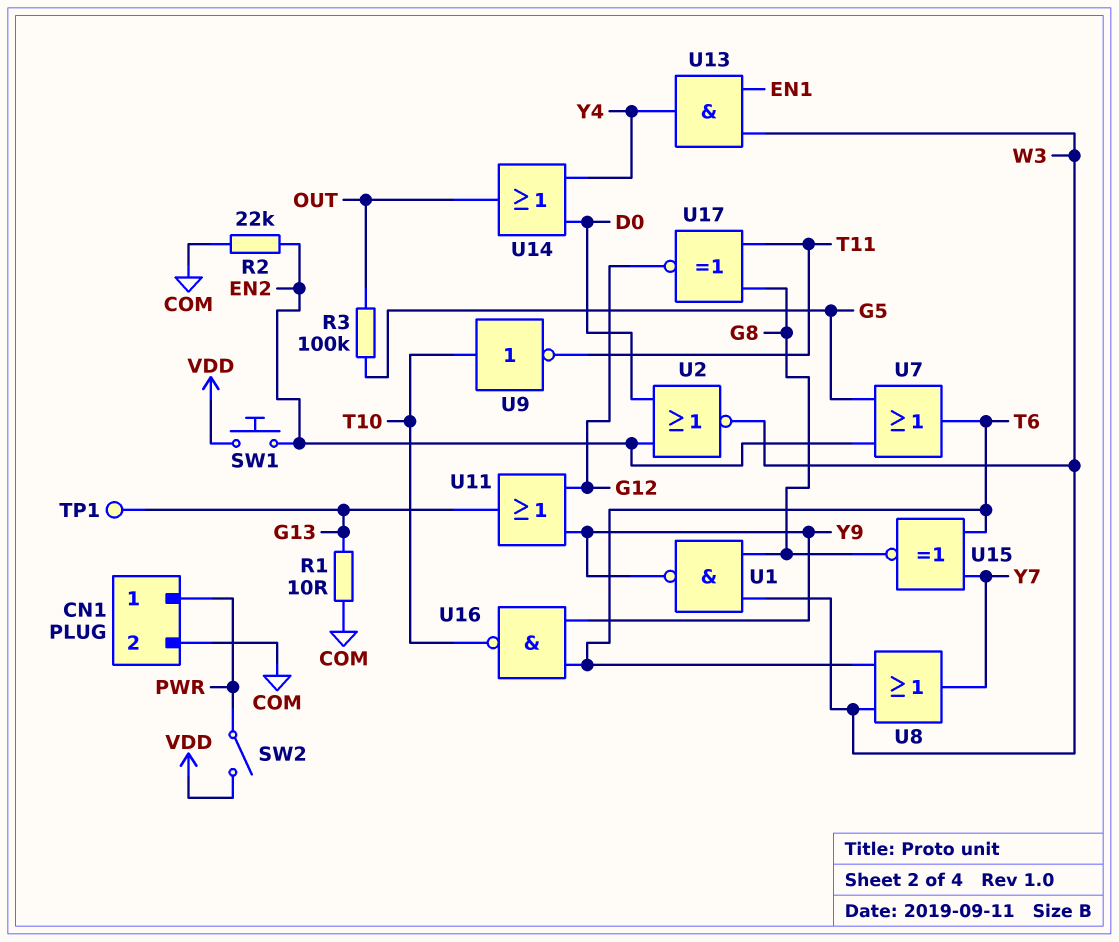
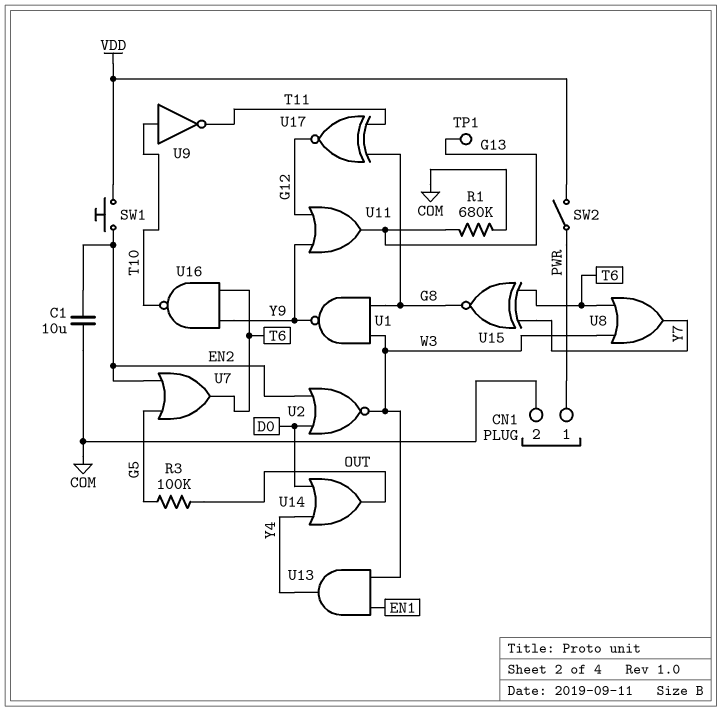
C1: none -> 10uF (COM, EN2)
R1: 10 (COM, G13) -> 680k (COM, G13)
R2: 22k (COM, EN2) -> none

